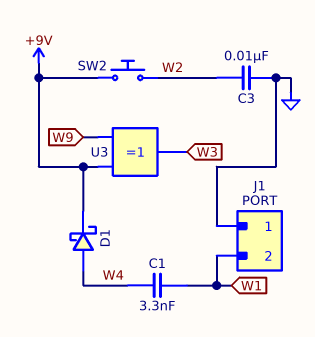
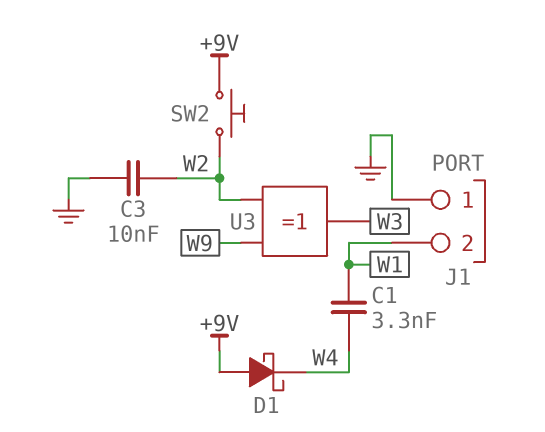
D1: schottky (A W4, K +9V) -> schottky (A +9V, K W4)
U3: XOR (in +9V, in W9, out W3) -> XOR (in W2, in W9, out W3)

